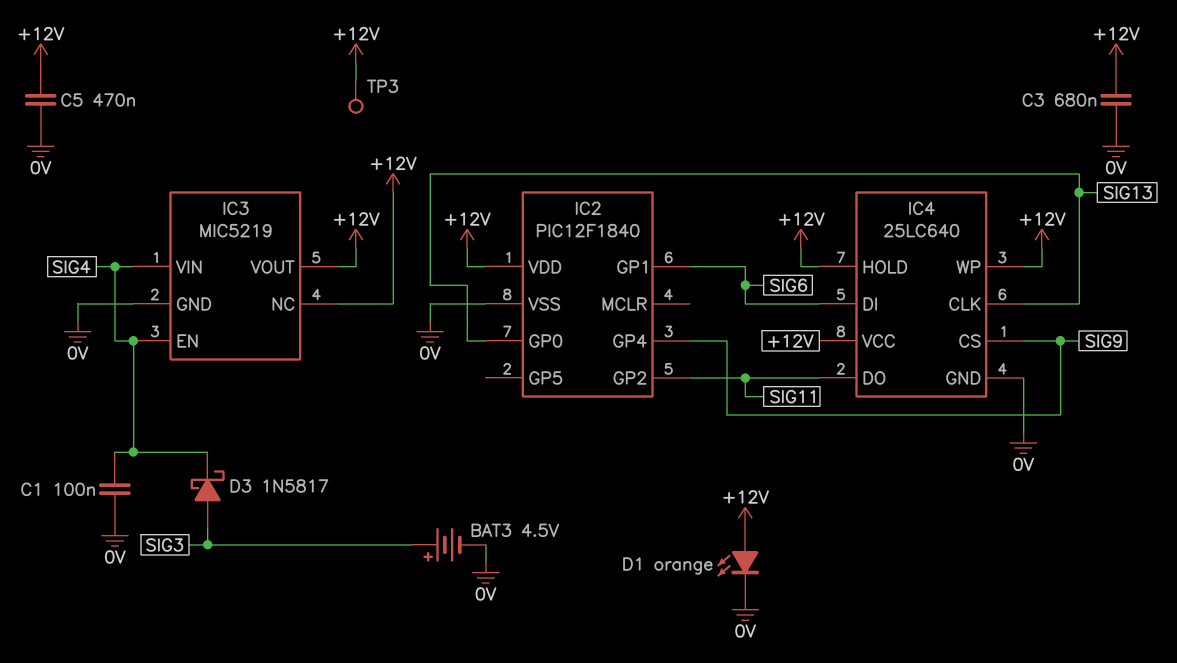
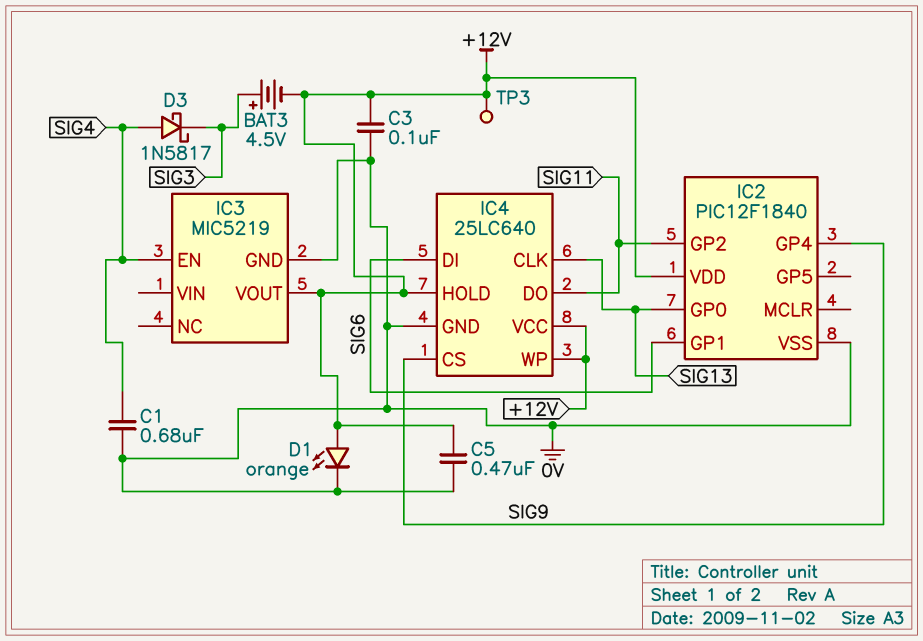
BAT3: 4.5V (plus SIG3, minus 0V) -> 4.5V (plus SIG3, minus +12V)
C1: 100nF (0V, SIG4) -> 680nF (0V, SIG4)
C3: 680nF (+12V, 0V) -> 100nF (+12V, 0V)
D3: schottky 1N5817 (A SIG3, K SIG4) -> schottky 1N5817 (A SIG4, K SIG3)
IC3 pin NC: +12V -> none
IC3 pin VIN: SIG4 -> none

